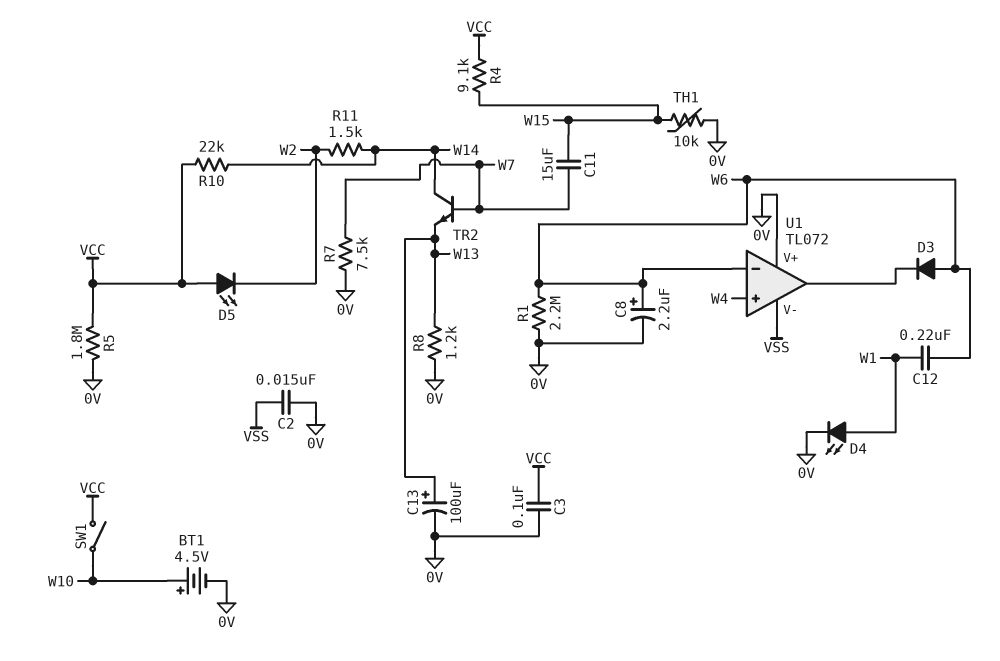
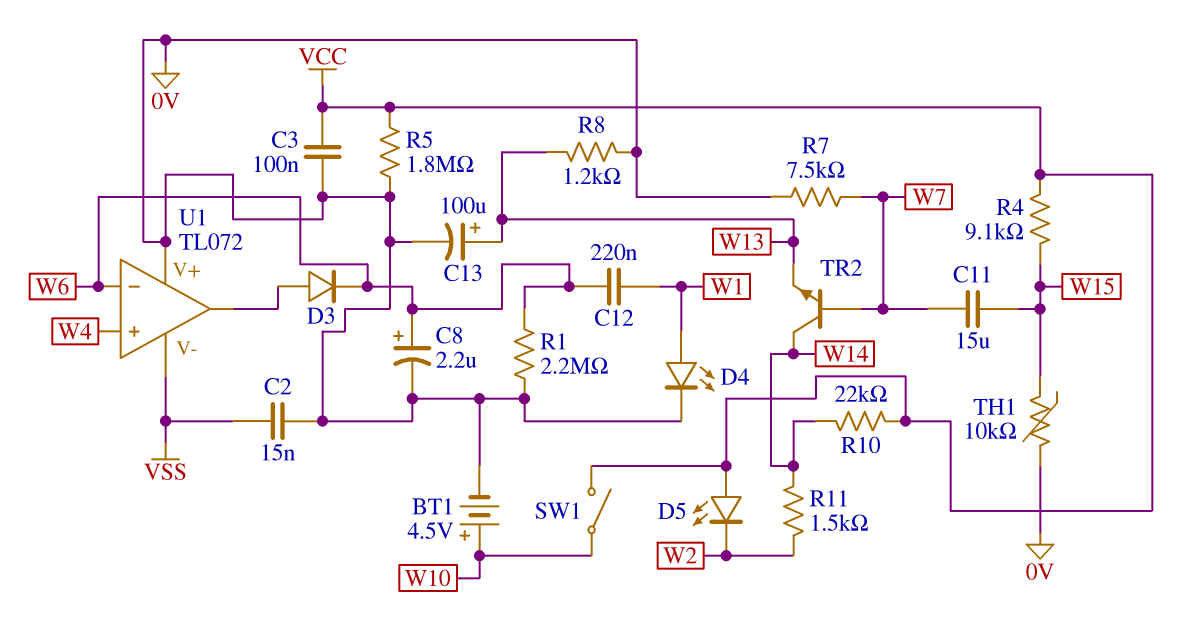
D3: diode (A W6, K U1/out) -> diode (A U1/out, K W6)

